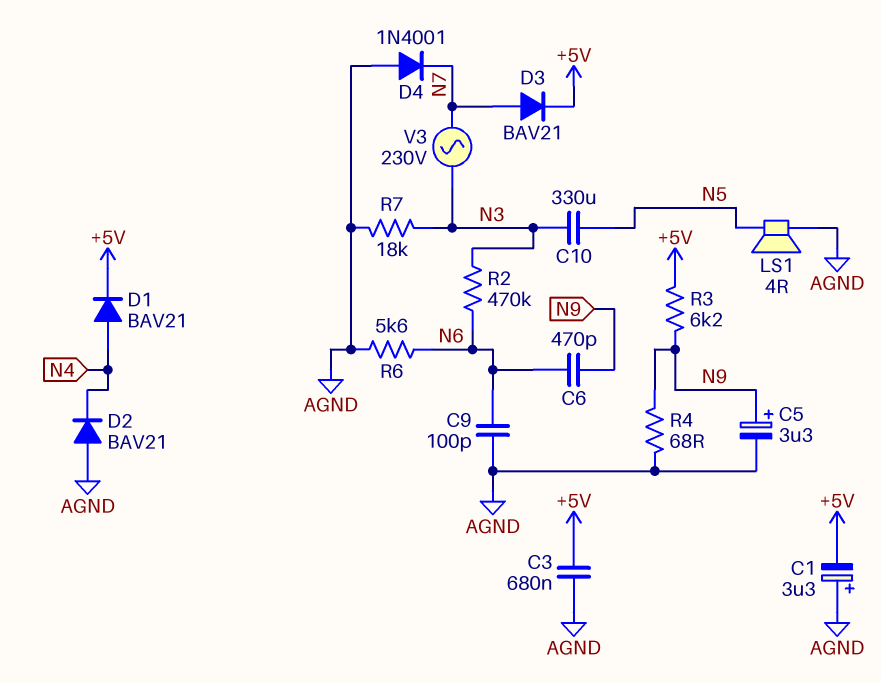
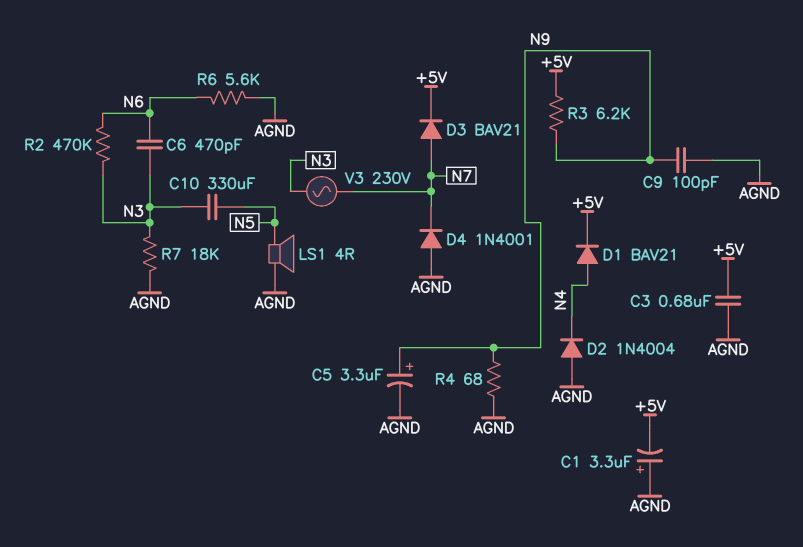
C6: 470pF (N6, N9) -> 470pF (N3, N6)
C9: 100pF (AGND, N6) -> 100pF (AGND, N9)
D2: diode BAV21 (A AGND, K N4) -> diode 1N4004 (A AGND, K N4)

